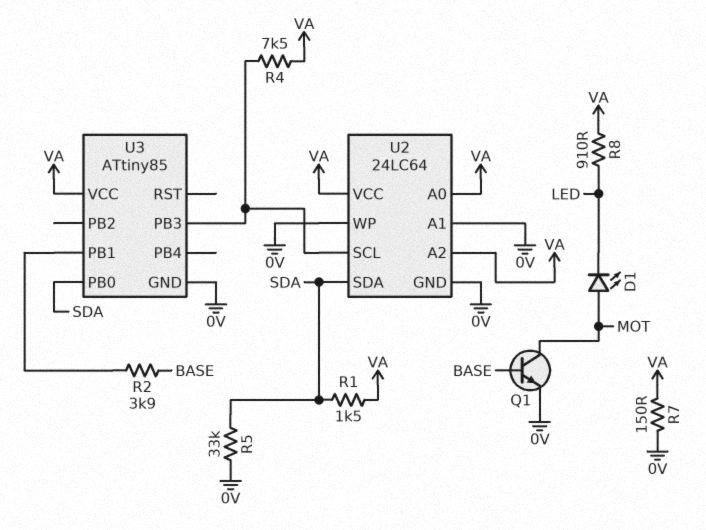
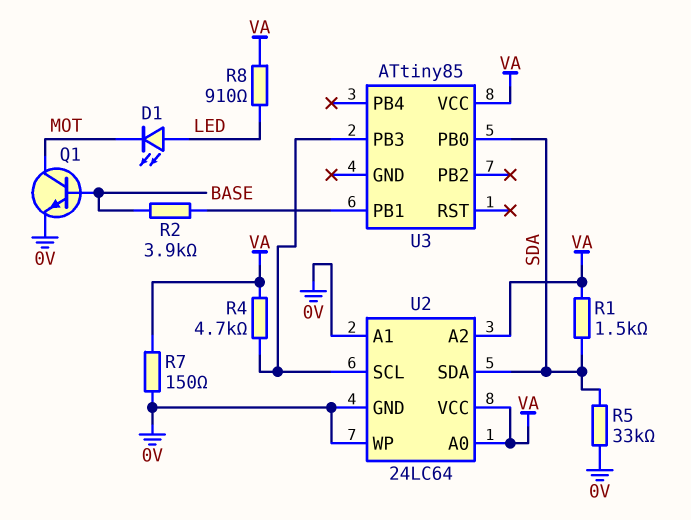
D1: LED (A MOT, K LED) -> LED (A LED, K MOT)
R4: 7.5k (U2/SCL, VA) -> 4.7k (U2/SCL, VA)
U3 pin GND: 0V -> none

